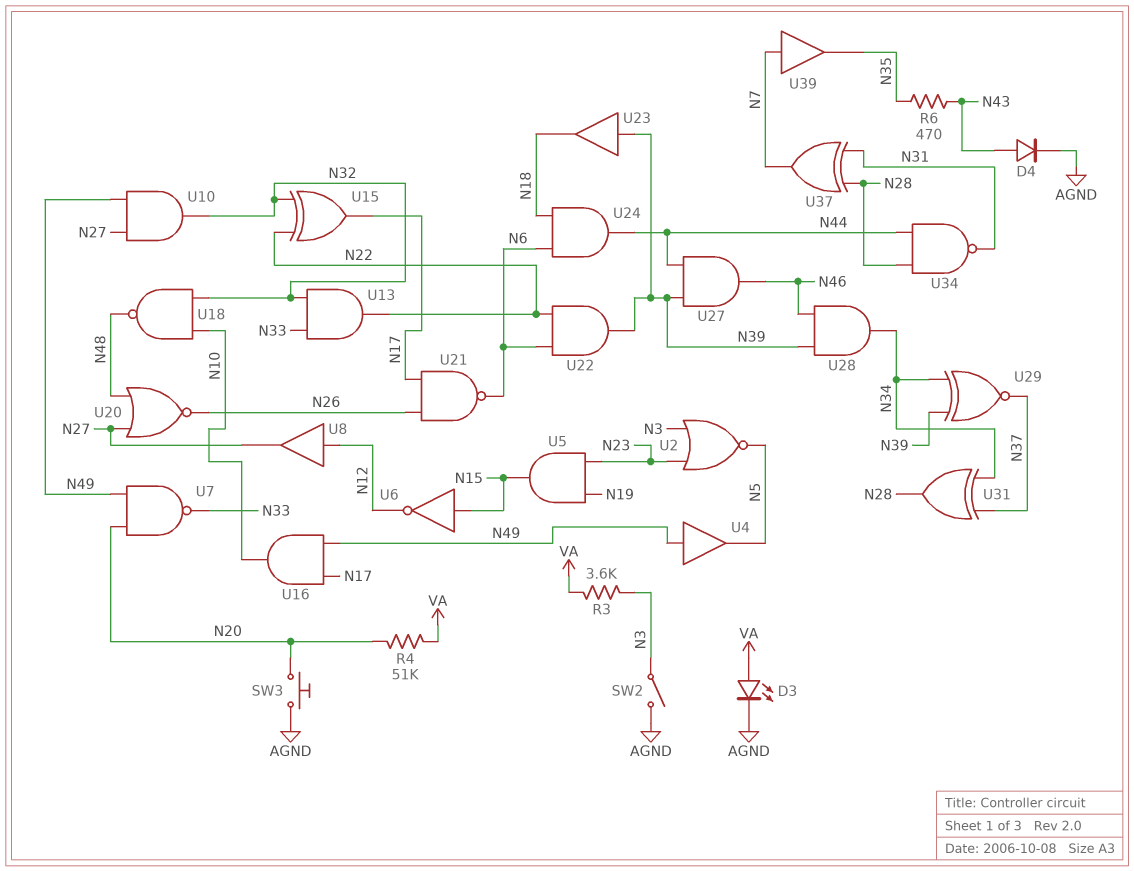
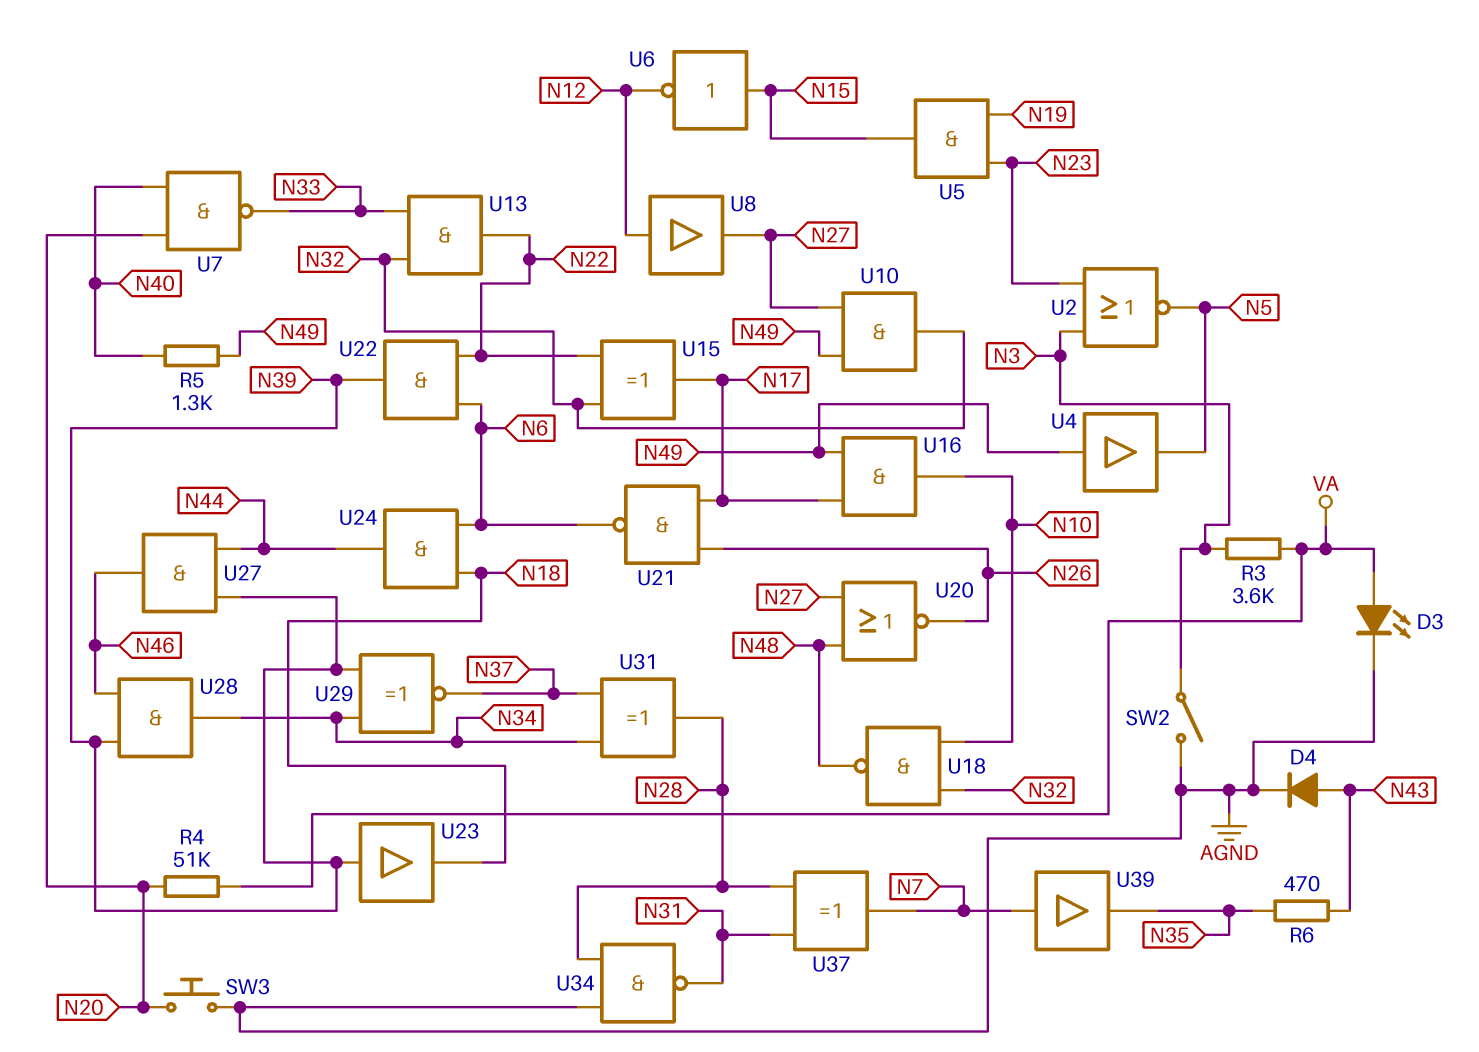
R5: none -> 1.3k (N40, N49)
U7: NAND (in N20, in N49, out N33) -> NAND (in N20, in N40, out N33)
U34: NAND (in N28, in N44, out N31) -> NAND (in AGND, in N28, out N31)

